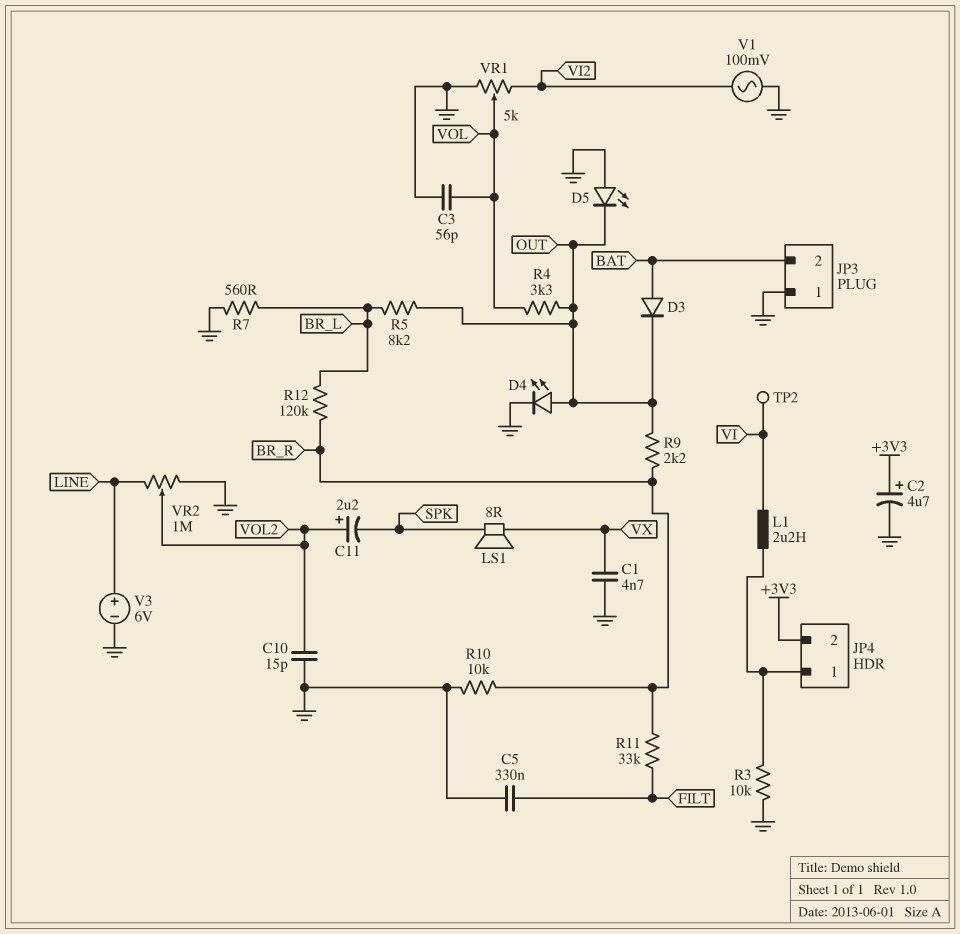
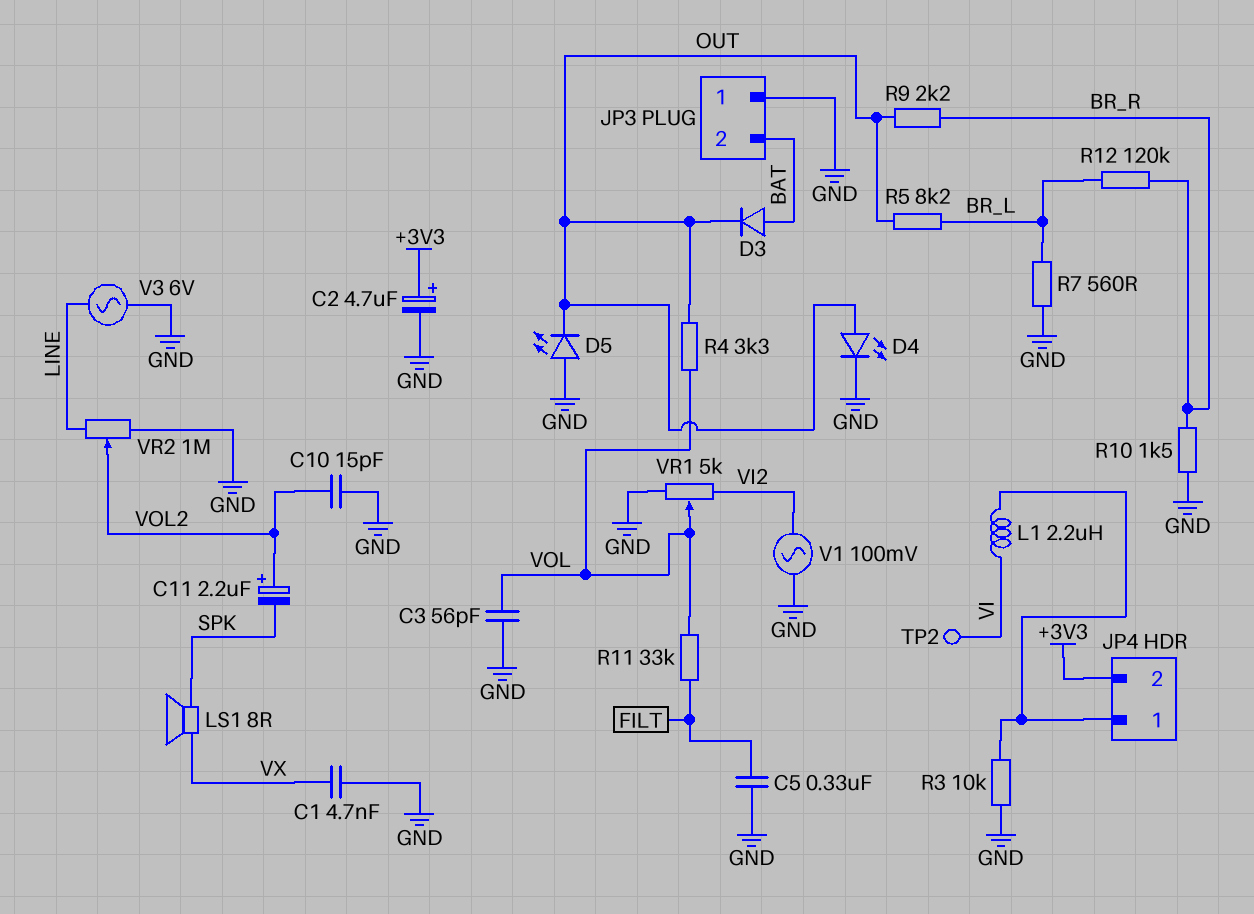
R10: 10k (BR_R, GND) -> 1.5k (BR_R, GND)
R11: 33k (BR_R, FILT) -> 33k (FILT, VOL)
V3: 6V (plus LINE, minus GND) -> AC 6V (GND, LINE)

